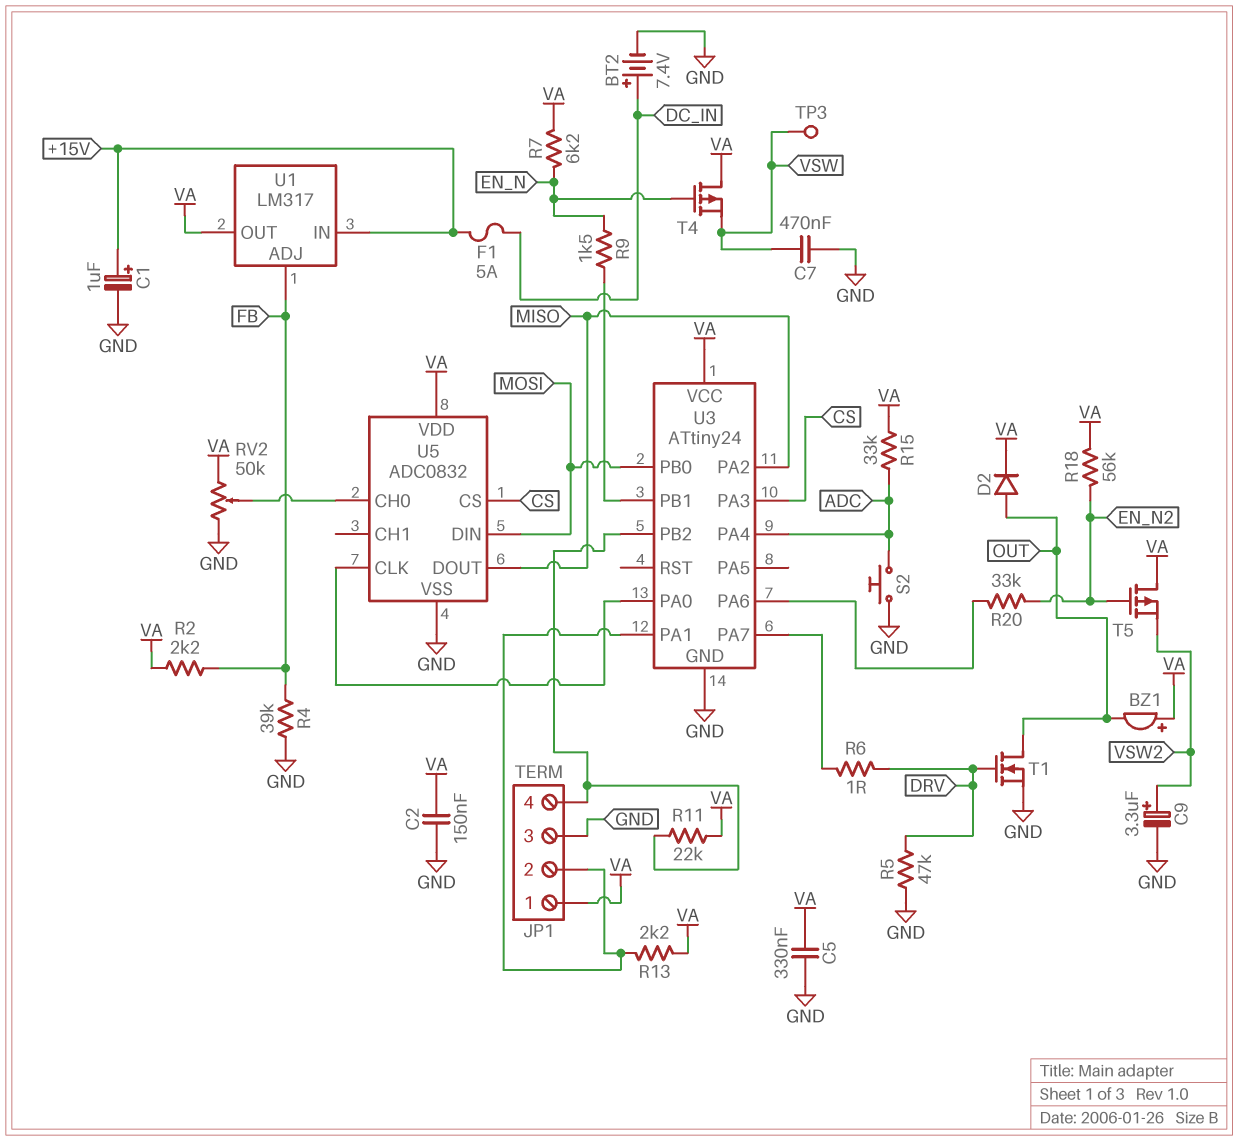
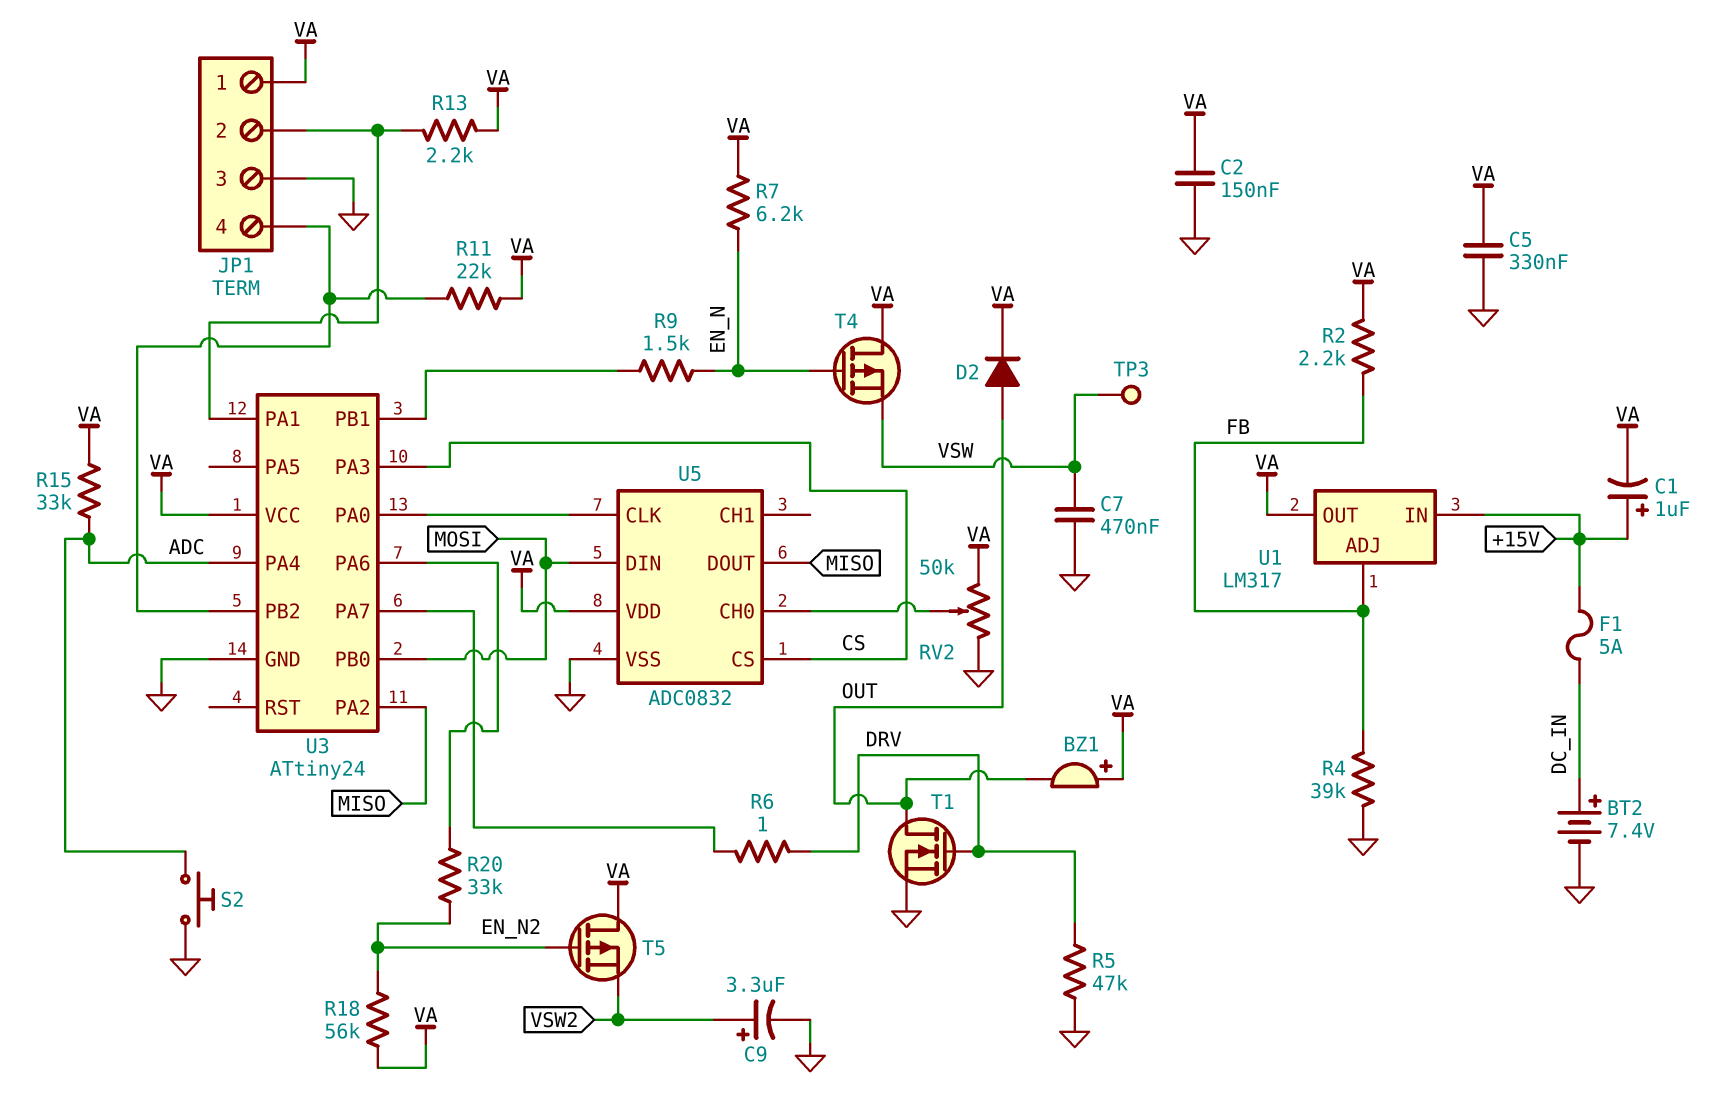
C1: 1uF (plus +15V, minus GND) -> 1uF (plus +15V, minus VA)

